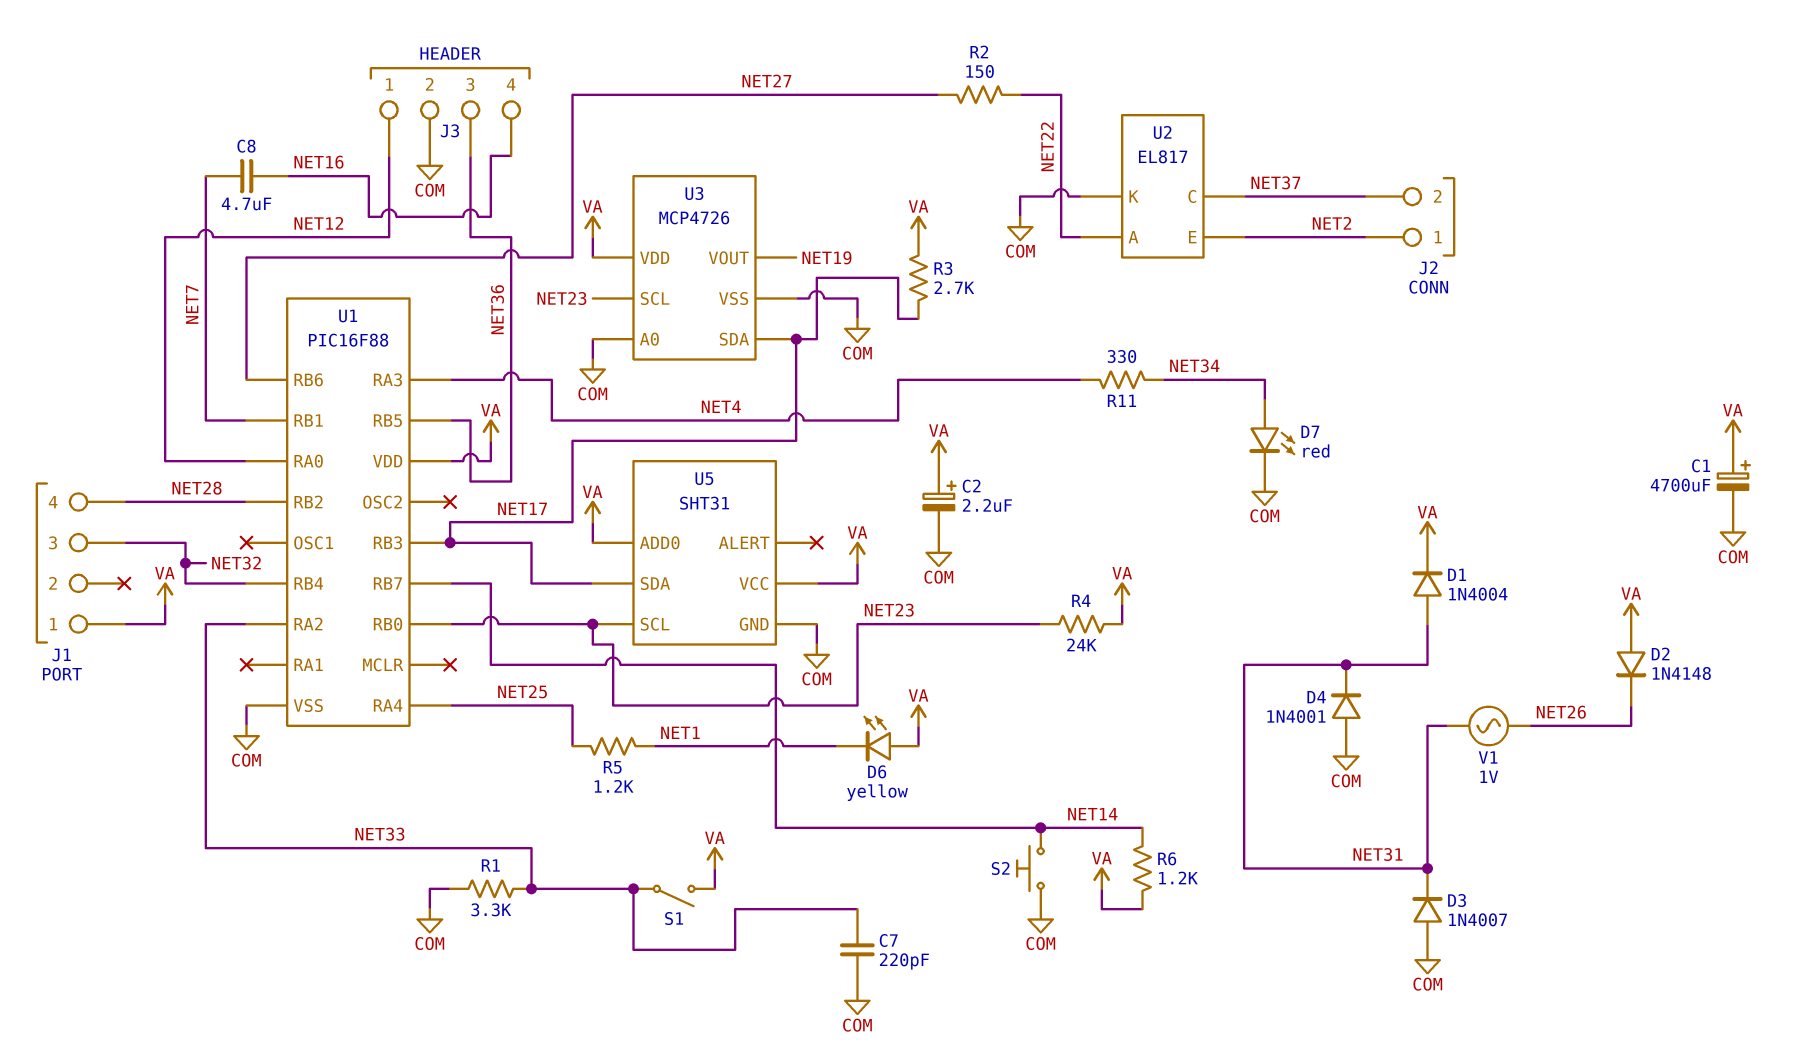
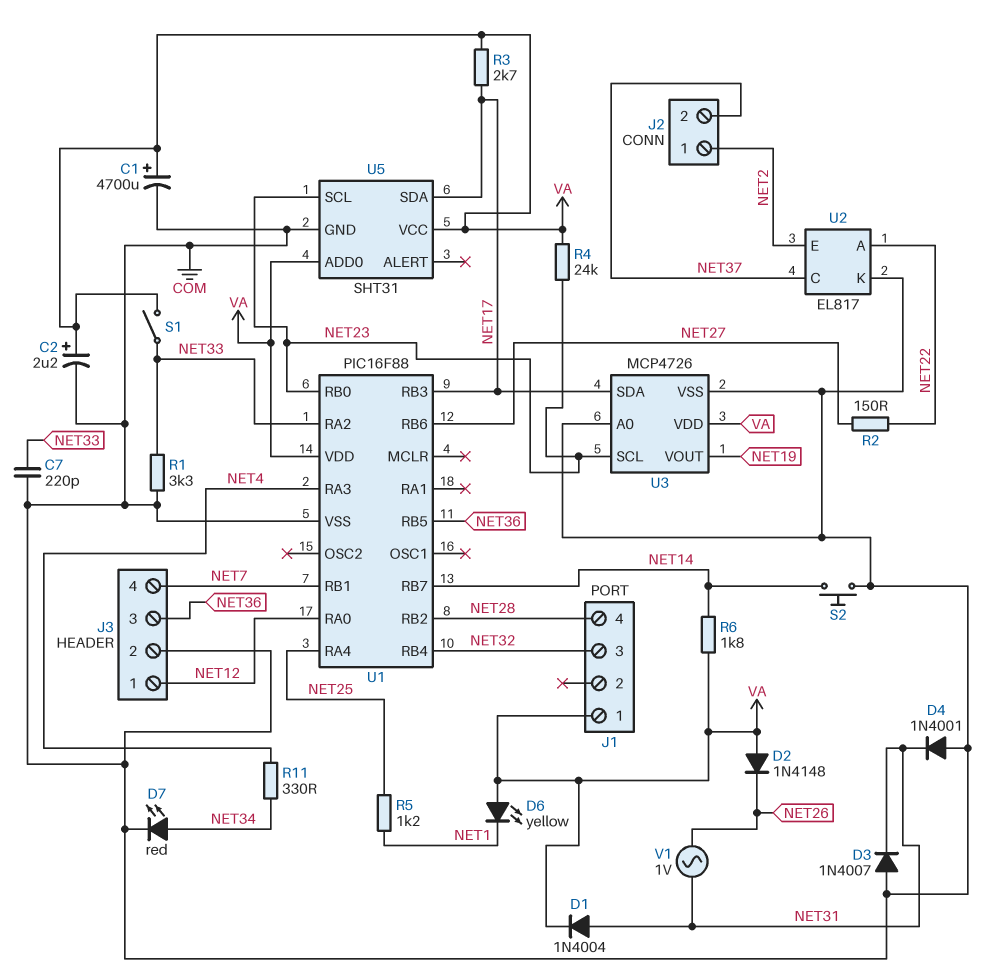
C8: 4.7uF (NET7, NET16) -> none
J3 pin 4: NET16 -> NET7
R6: 1.2k (NET14, VA) -> 1.8k (NET14, VA)

